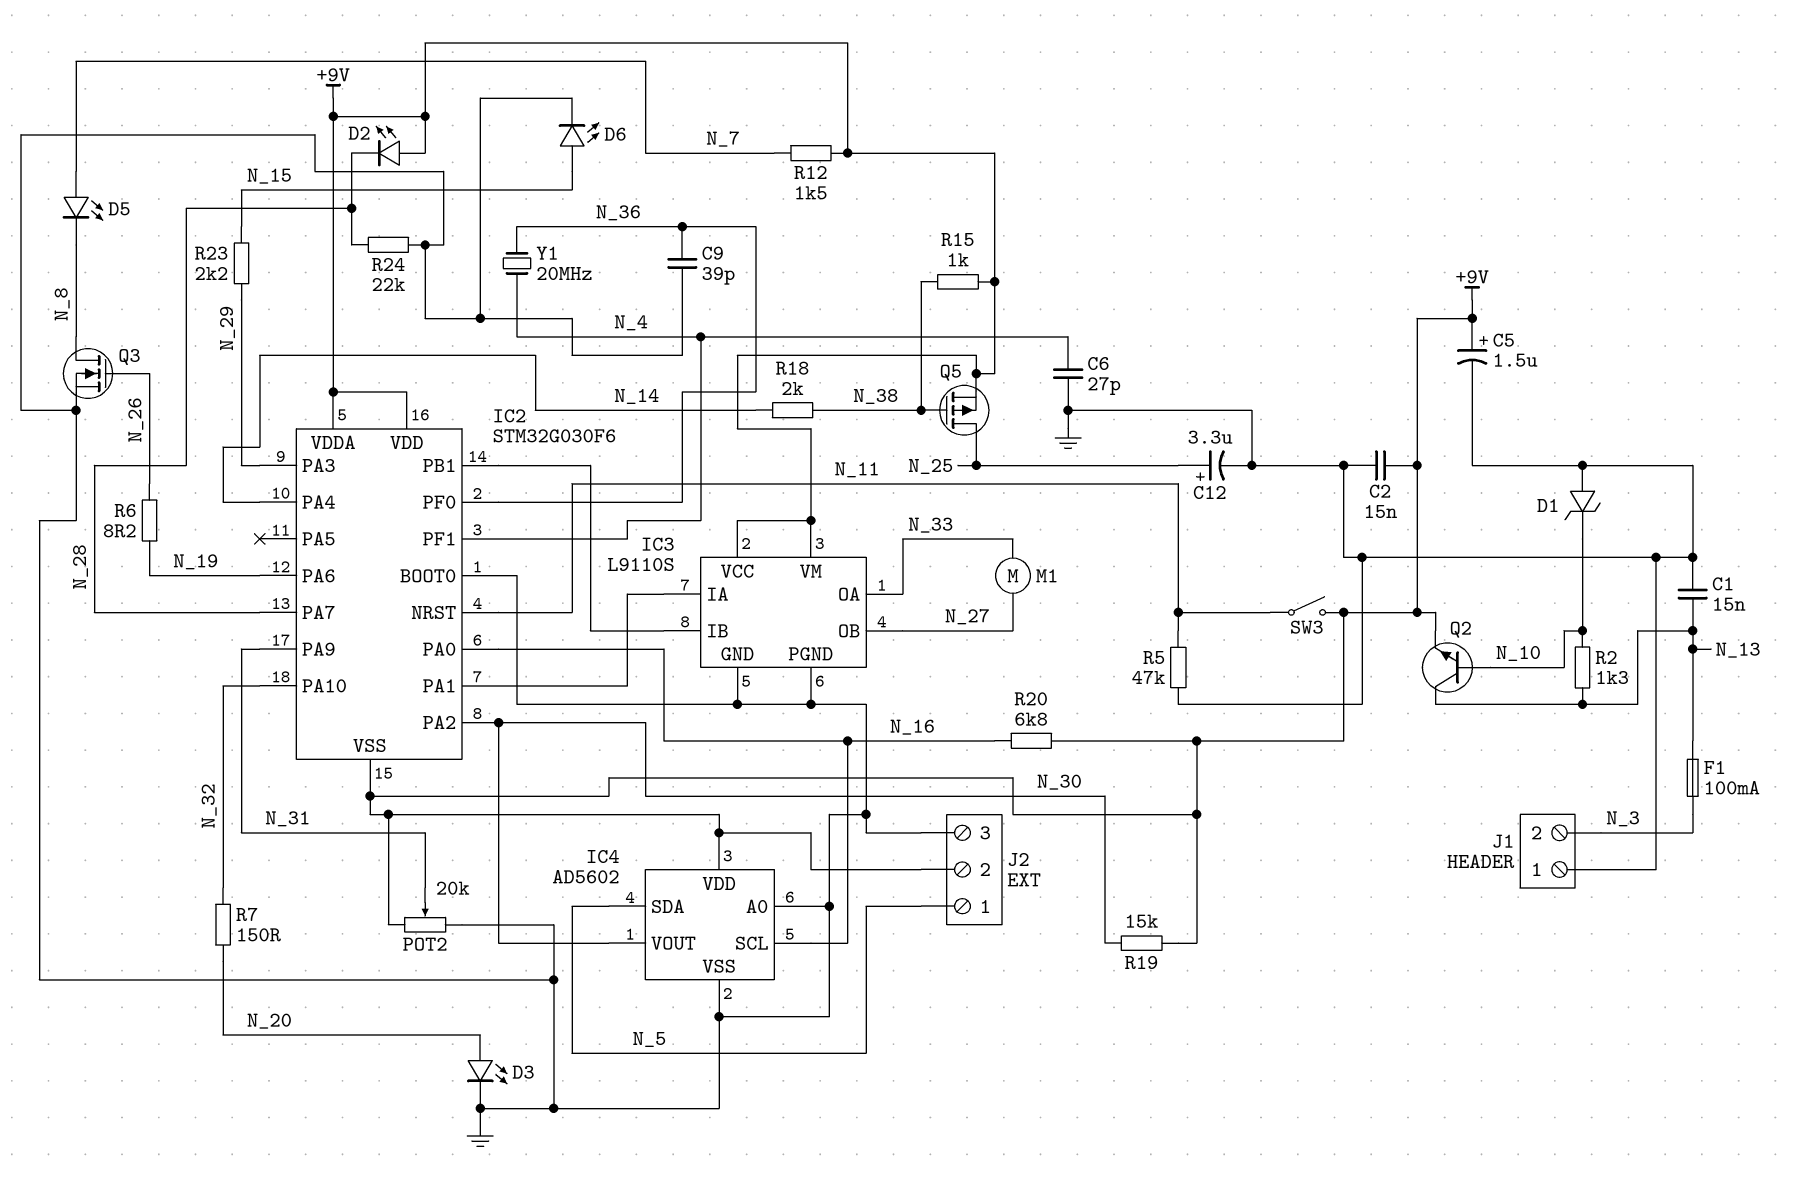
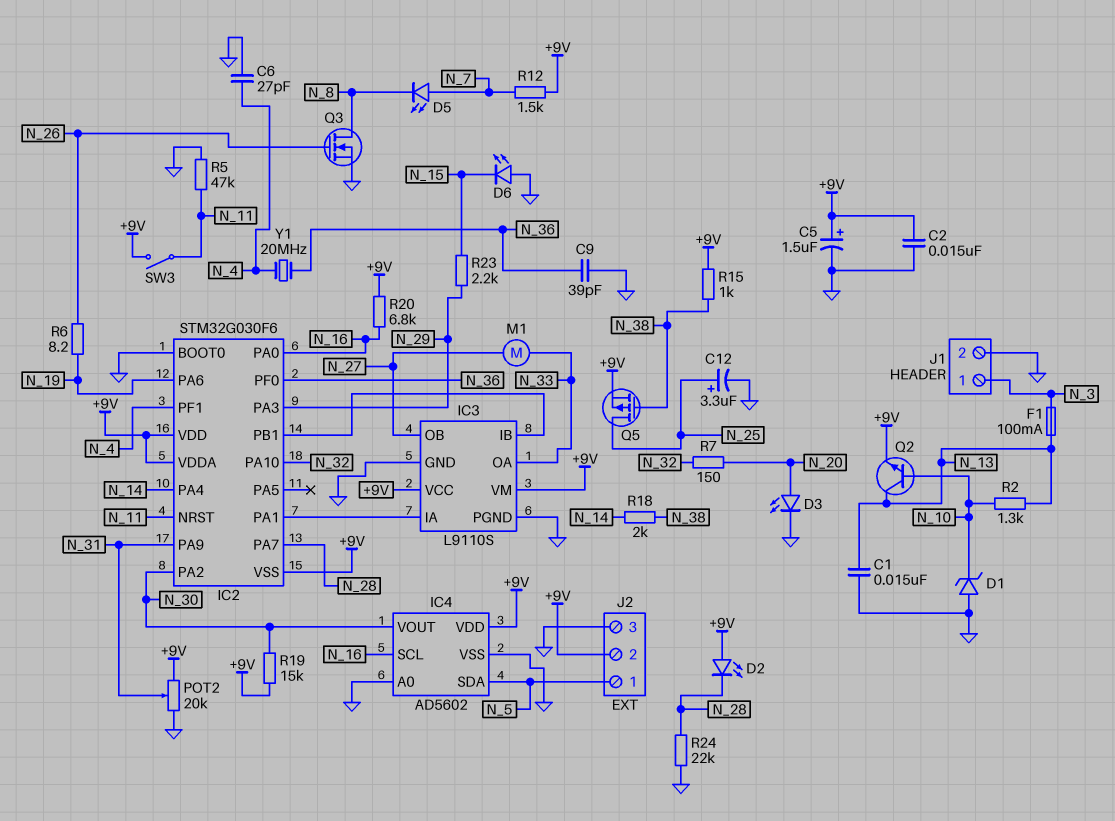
D6: LED (A N_15, K GND) -> LED (A GND, K N_15)
J1 pin 1: GND -> N_3
J1 pin 2: N_3 -> GND

